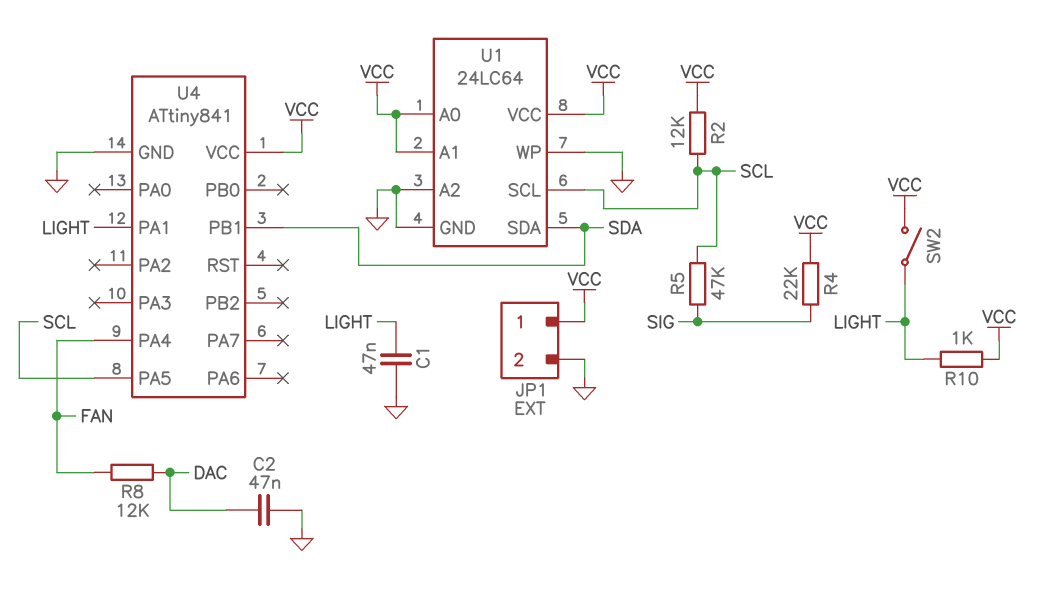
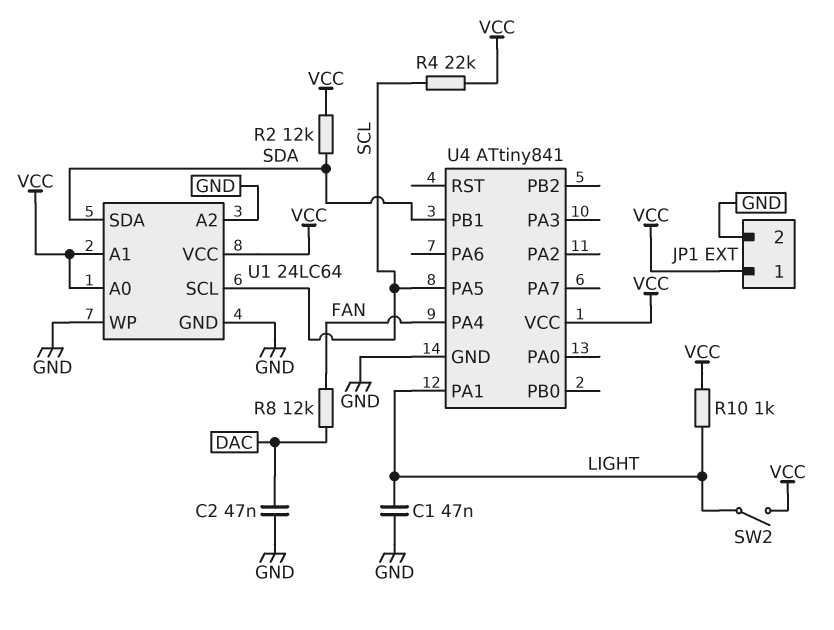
R2: 12k (SCL, VCC) -> 12k (SDA, VCC)
R4: 22k (SIG, VCC) -> 22k (SCL, VCC)
R5: 47k (SCL, SIG) -> none

